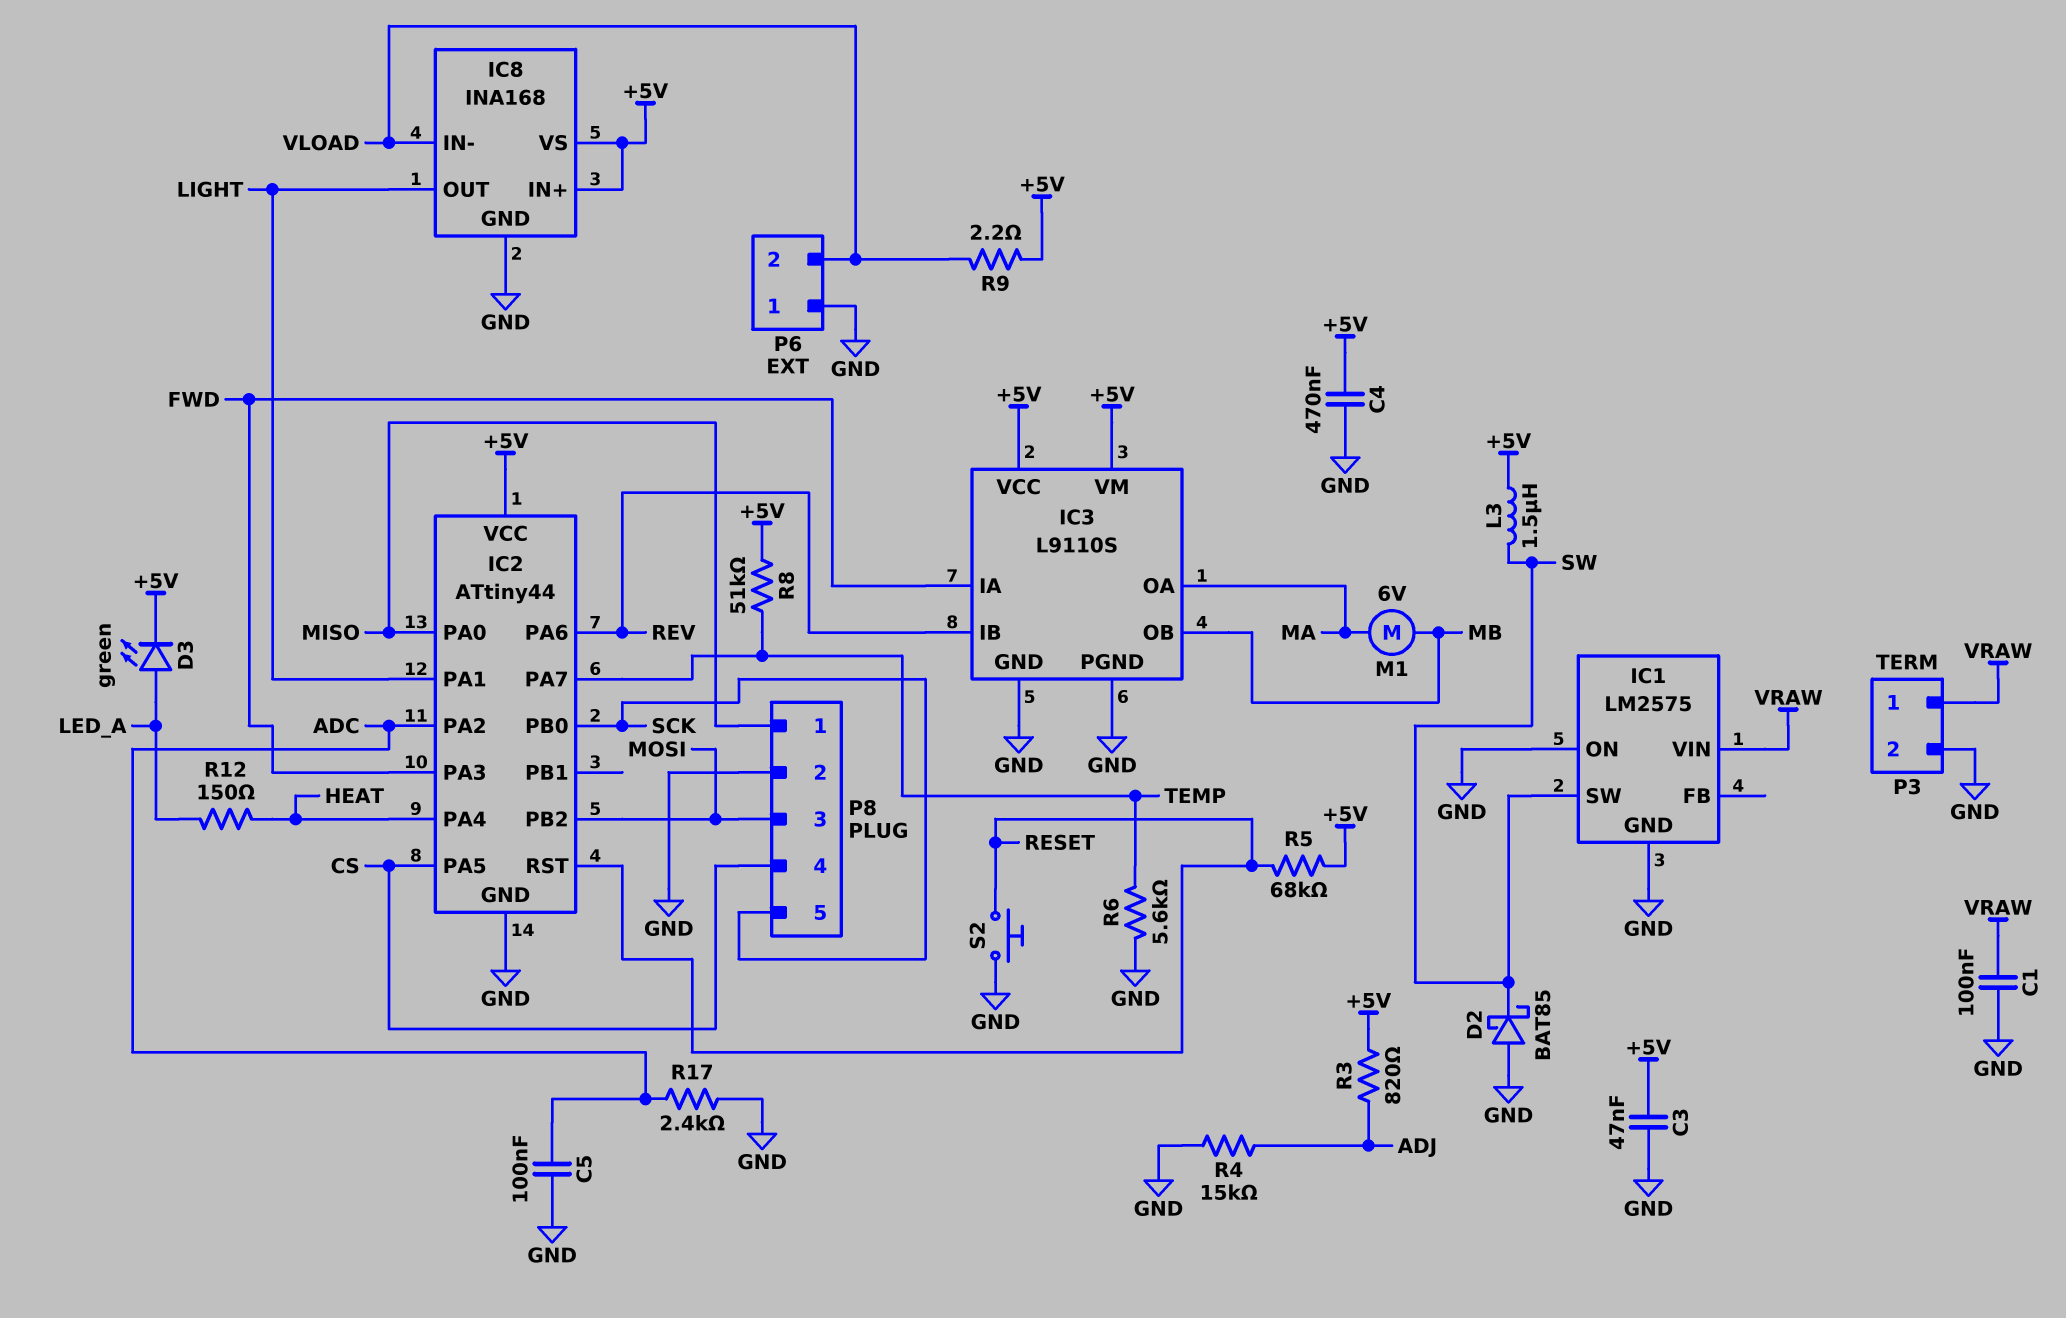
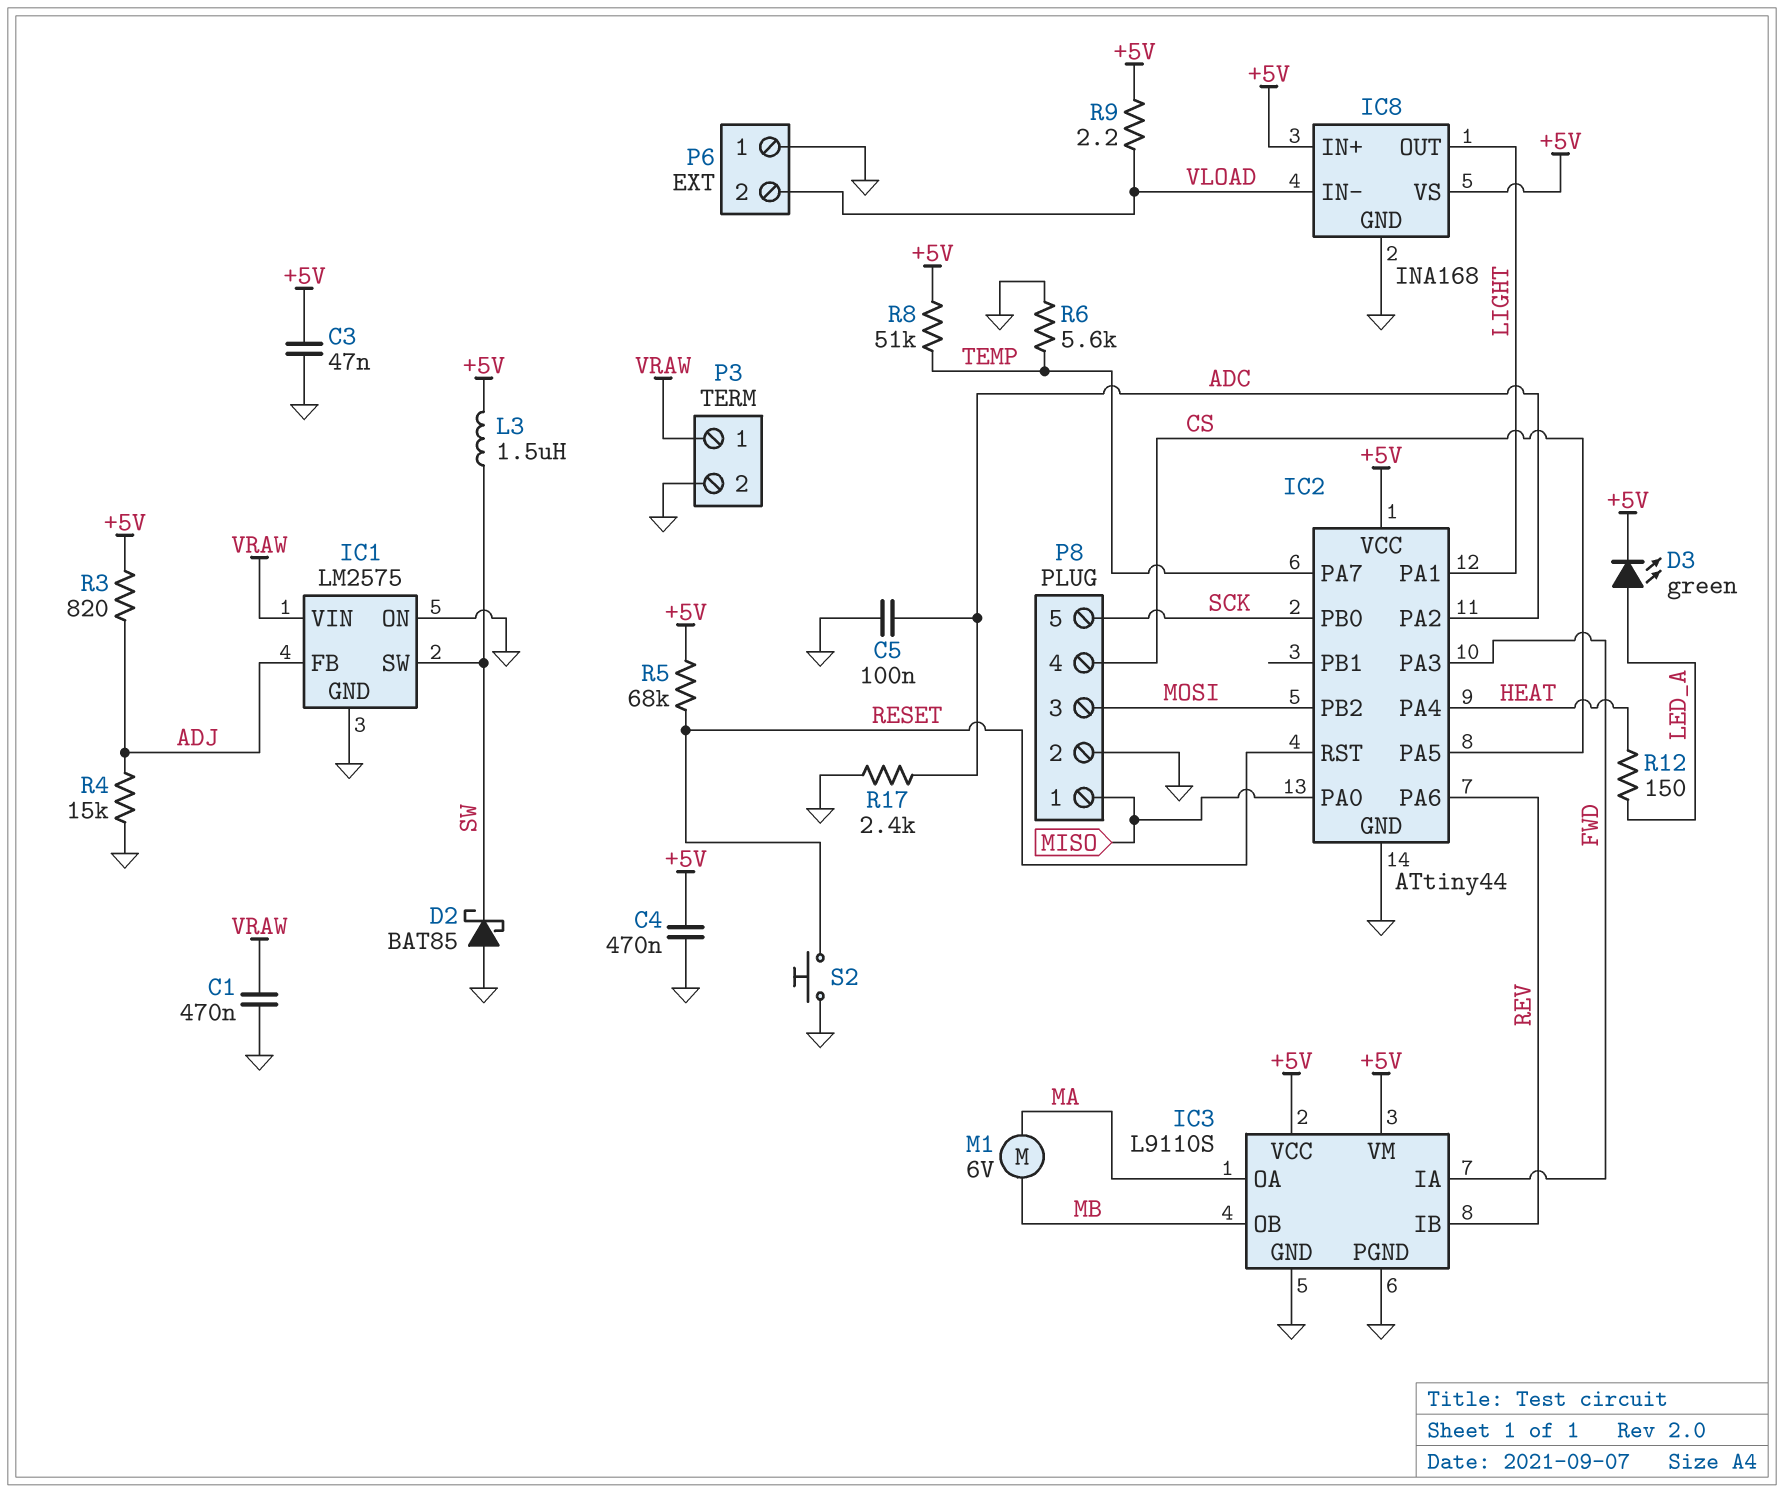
C1: 100nF (GND, VRAW) -> 470nF (GND, VRAW)
IC1 pin FB: none -> ADJ

